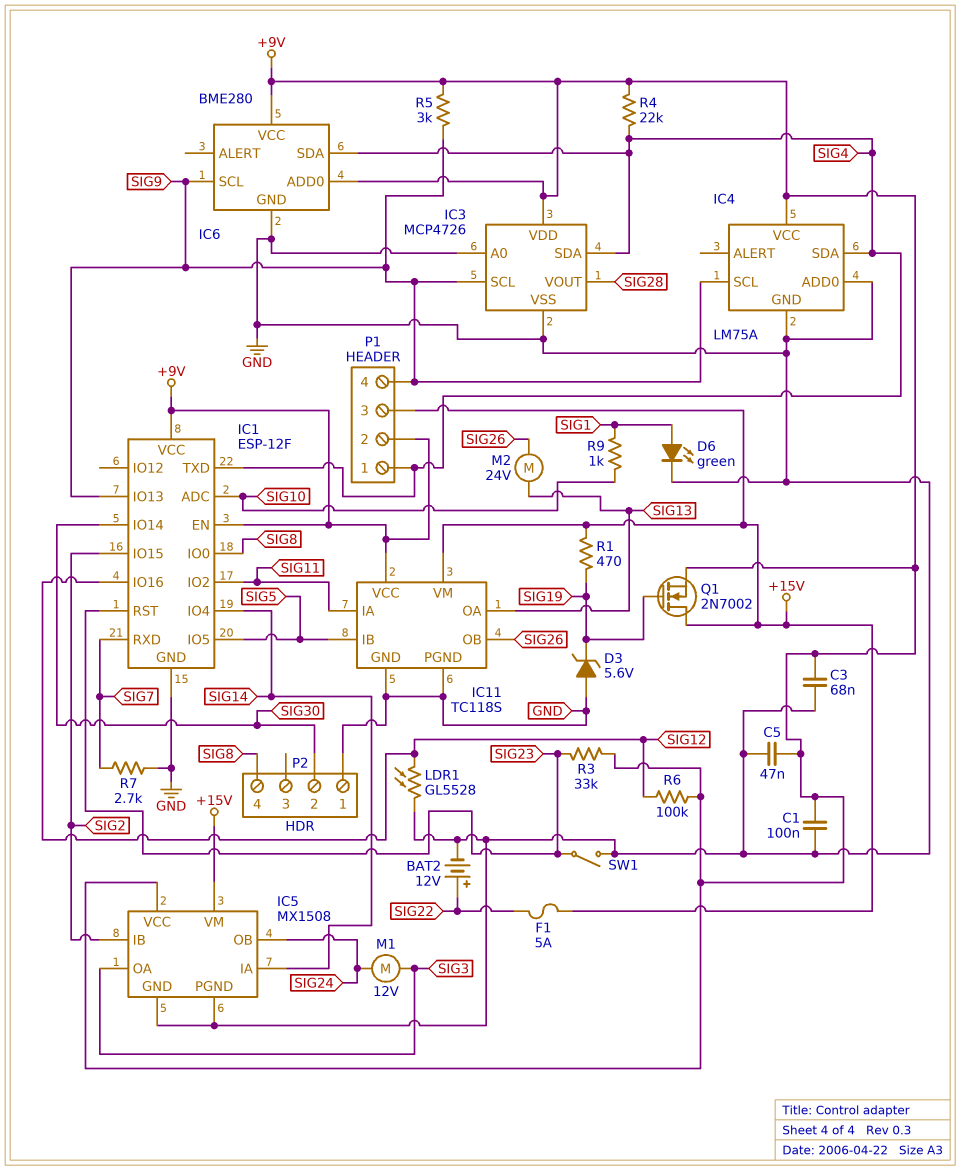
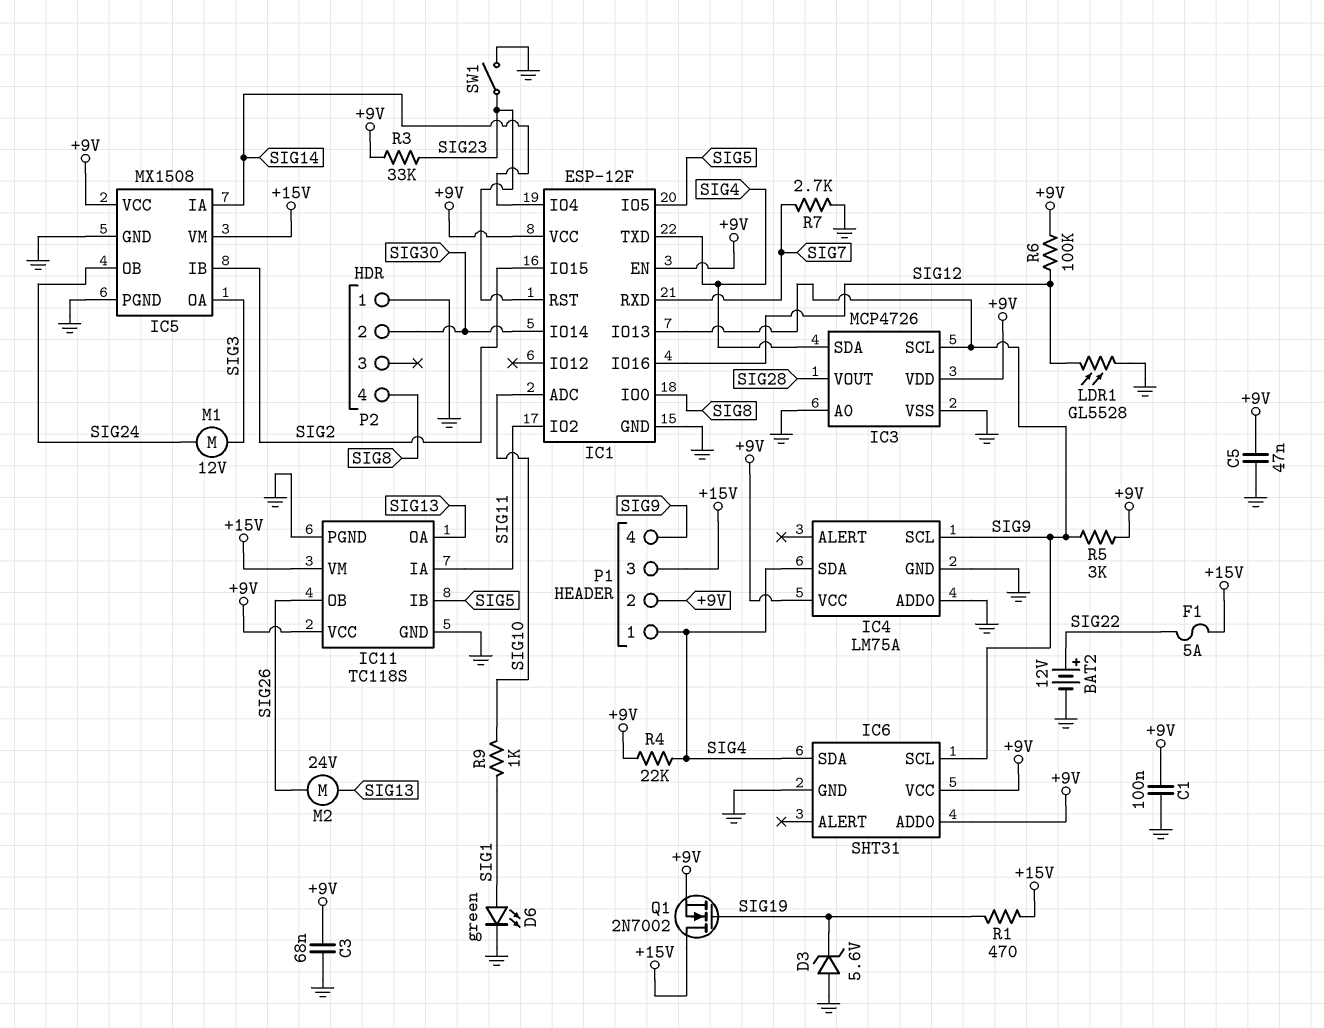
IC6: BME280 -> SHT31

